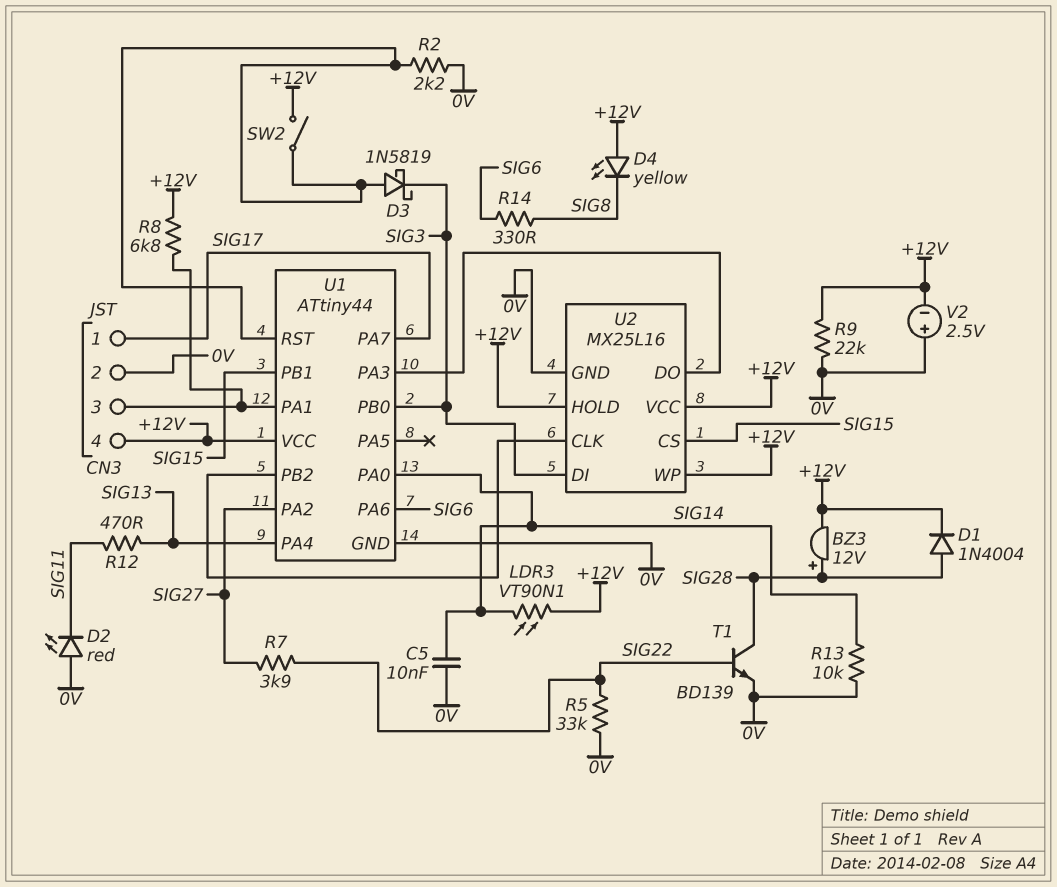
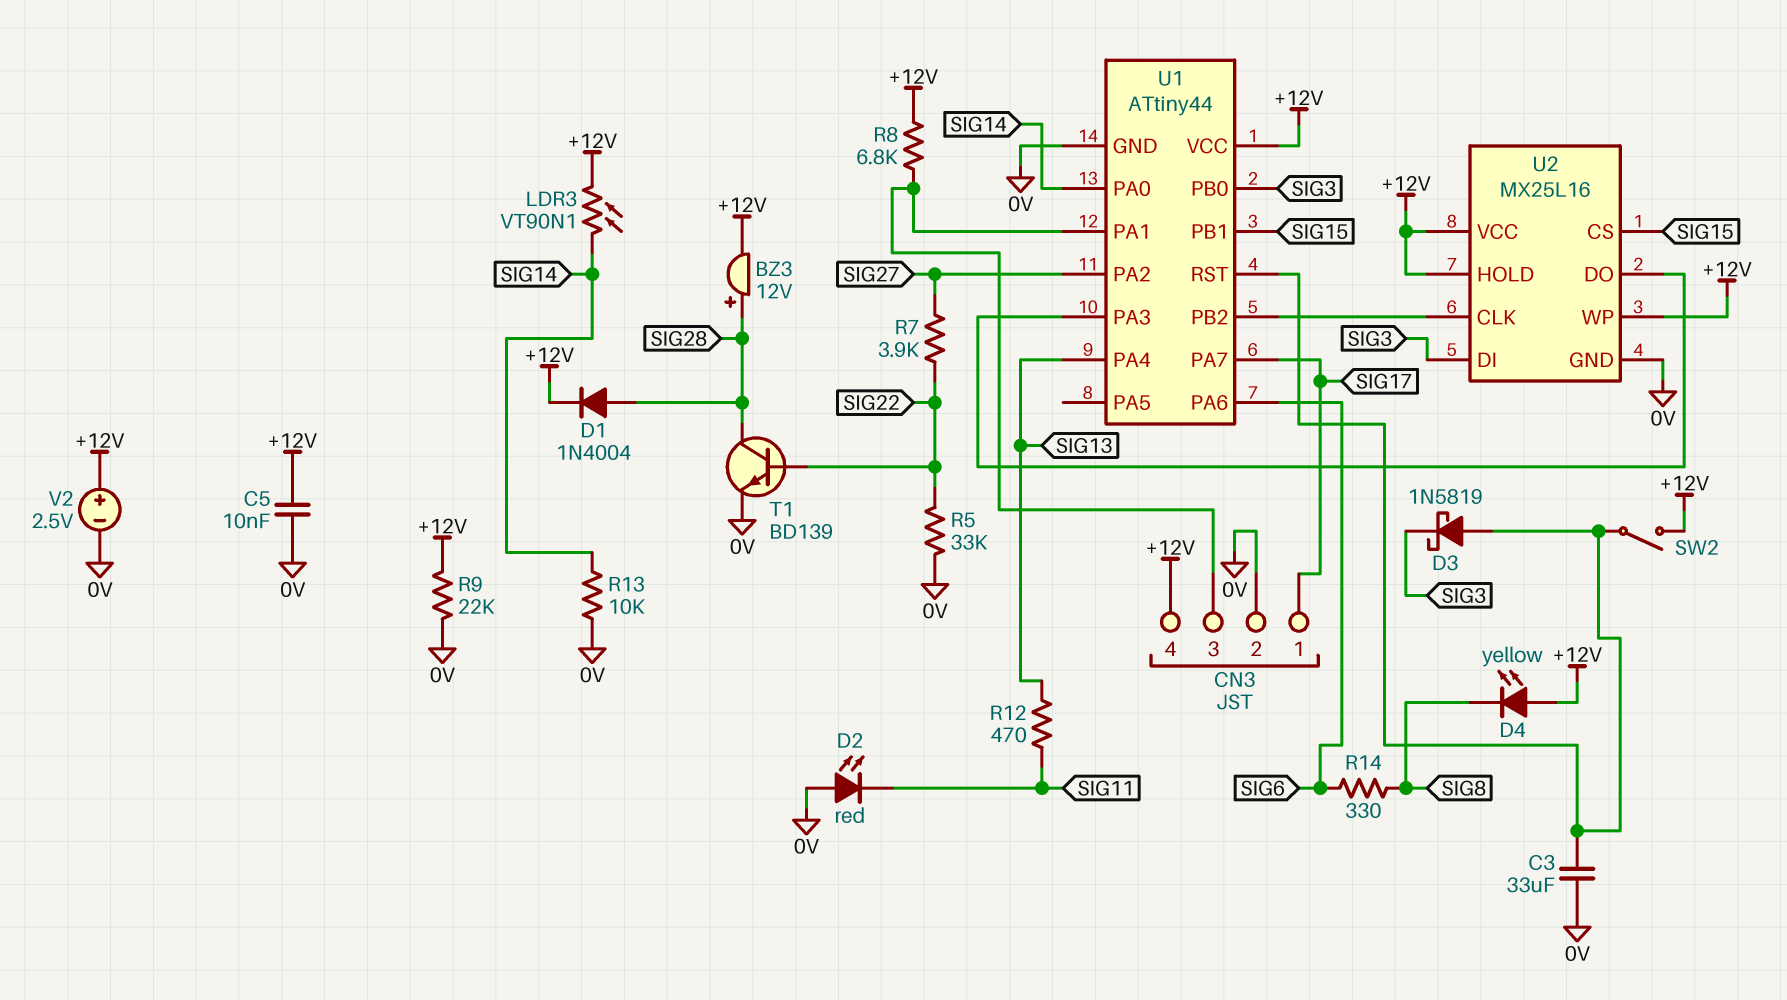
C3: none -> 33uF (0V, U1/RST)
C5: 10nF (0V, SIG14) -> 10nF (+12V, 0V)
R2: 2.2k (0V, U1/RST) -> none
V2: 2.5V (plus 0V, minus +12V) -> 2.5V (plus +12V, minus 0V)

